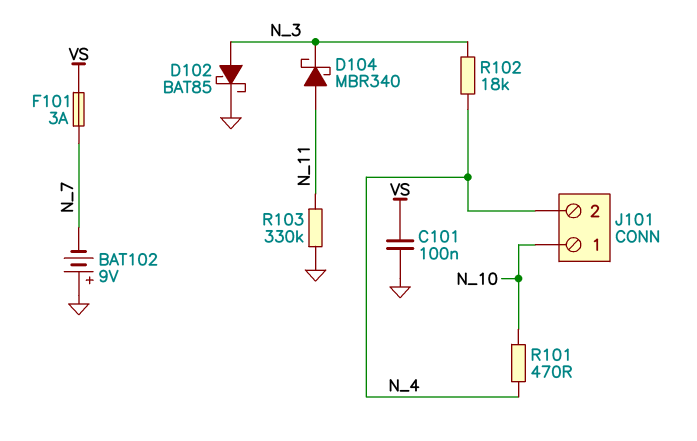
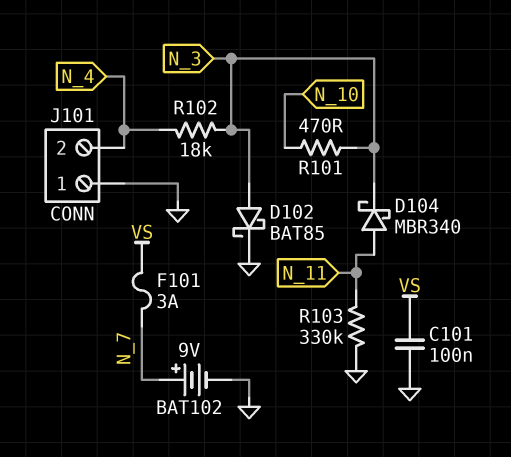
BAT102: 9V (plus GND, minus N_7) -> 9V (plus N_7, minus GND)
J101 pin 1: N_10 -> GND
R101: 470 (N_4, N_10) -> 470 (N_3, N_10)

